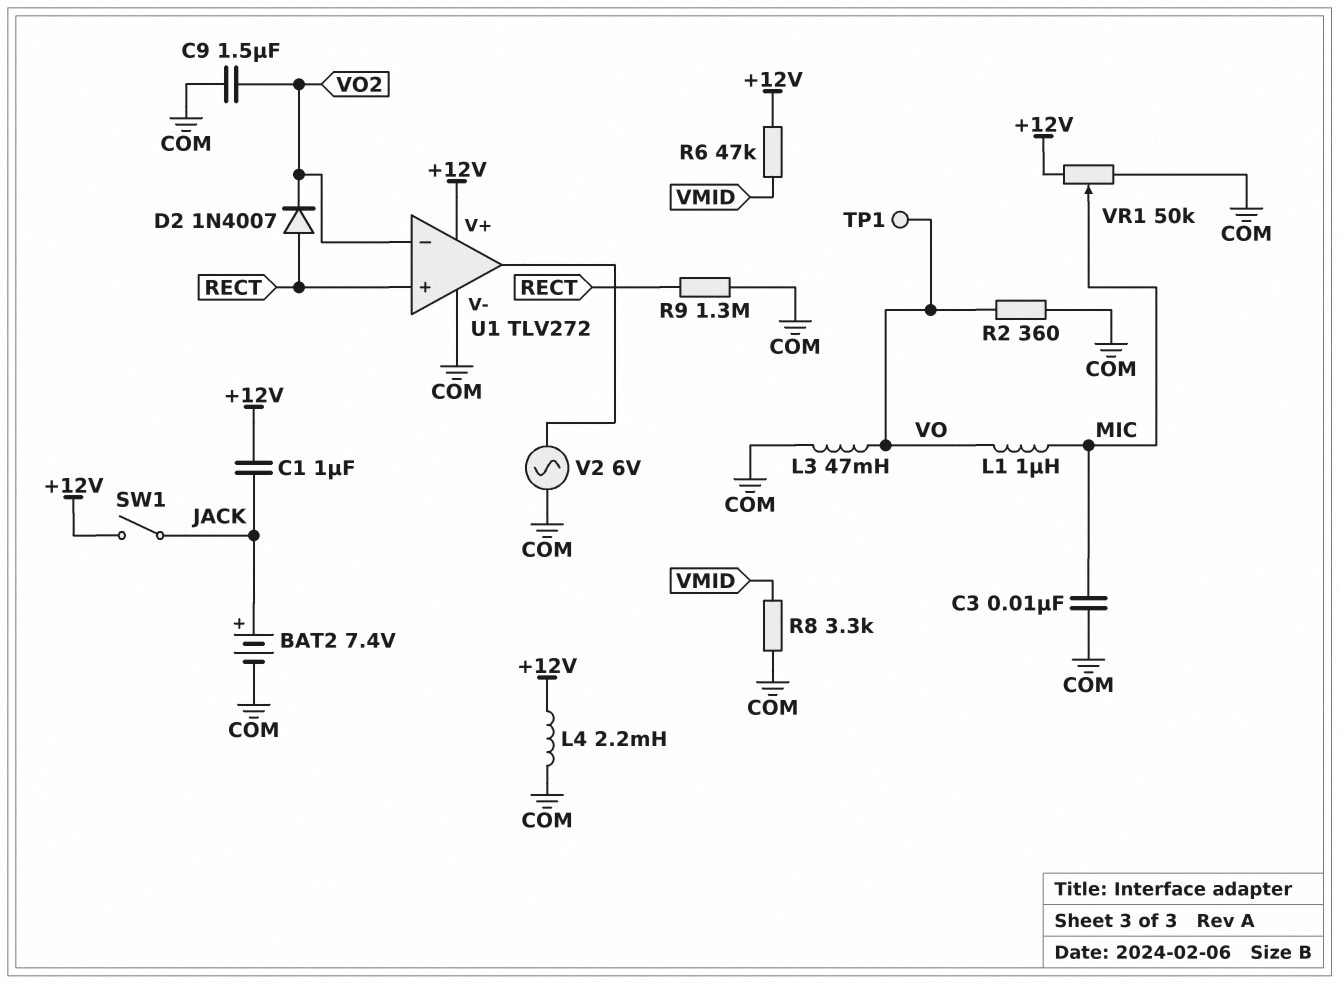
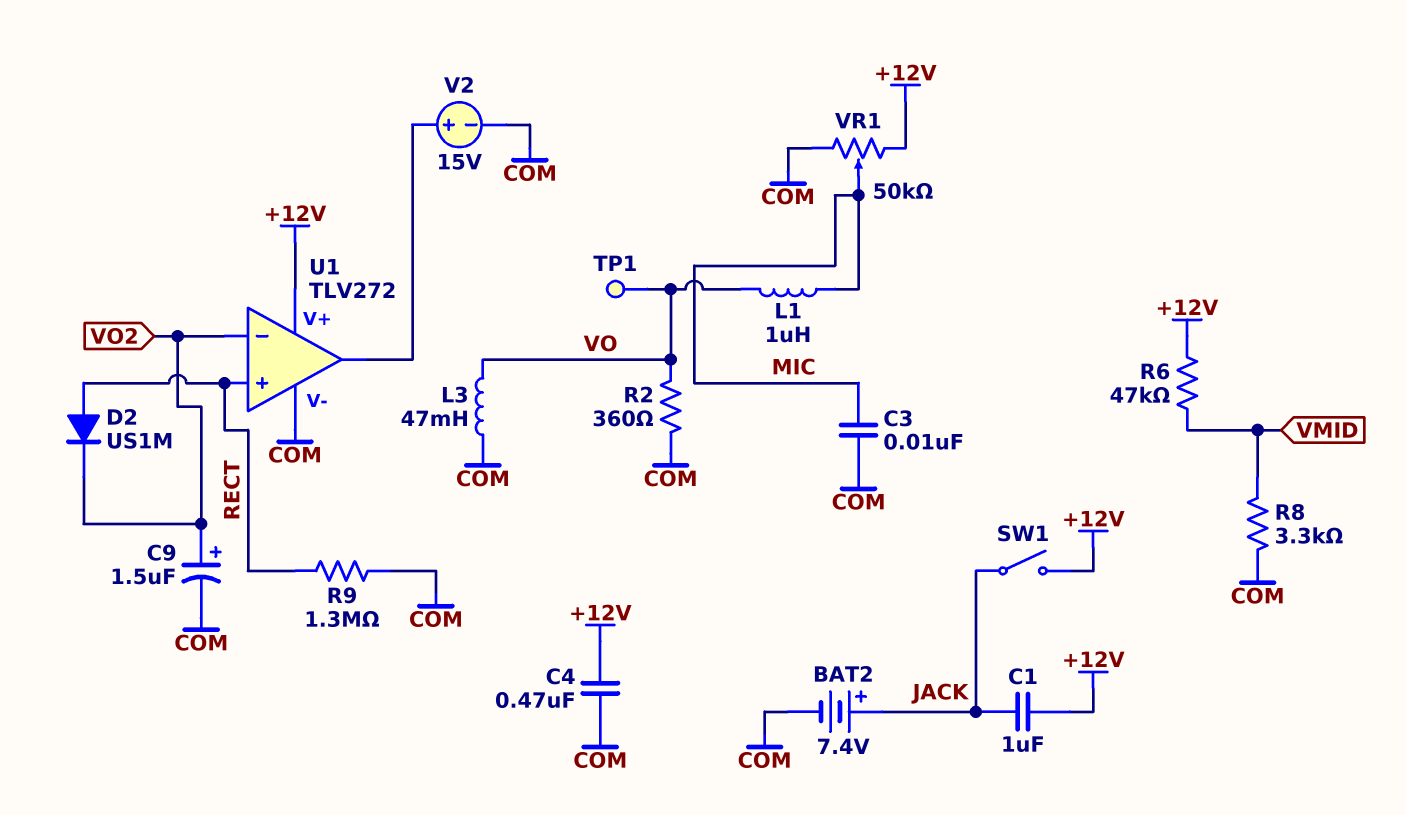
C4: none -> 470nF (+12V, COM)
C9: 1.5uF (COM, VO2) -> 1.5uF (plus VO2, minus COM)
D2: diode 1N4007 (A RECT, K VO2) -> diode US1M (A RECT, K VO2)
L4: 2.2mH (+12V, COM) -> none
V2: AC 6V (COM, U1/out) -> 15V (plus U1/out, minus COM)

